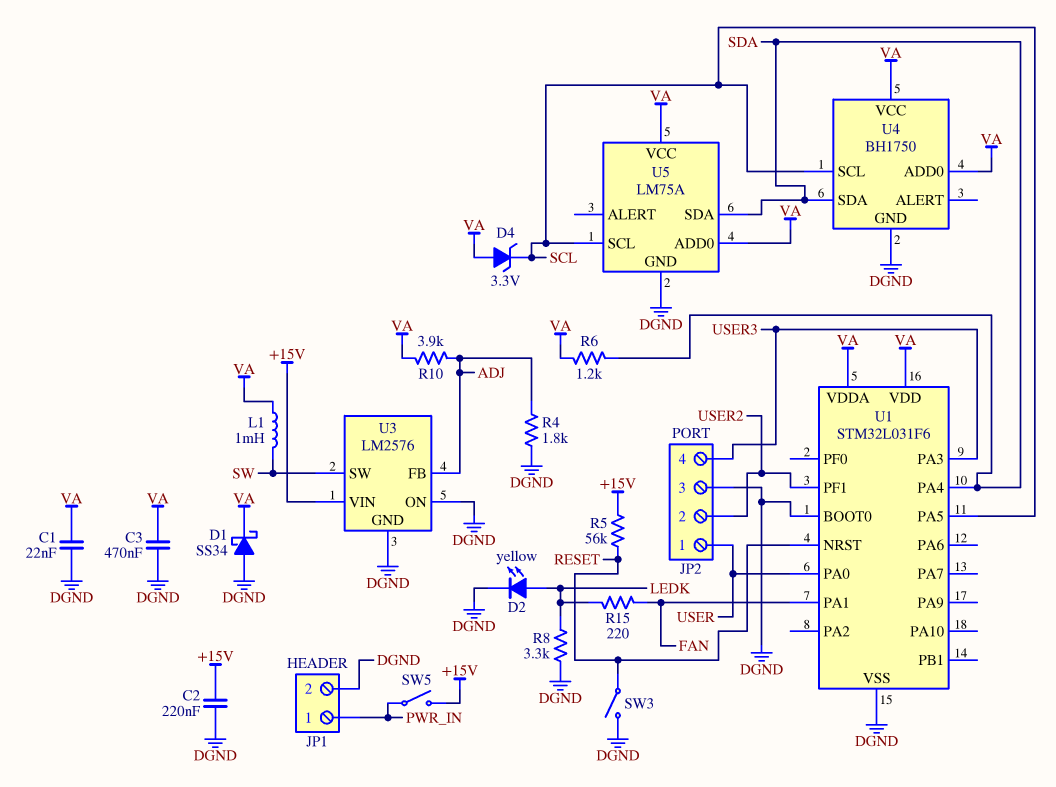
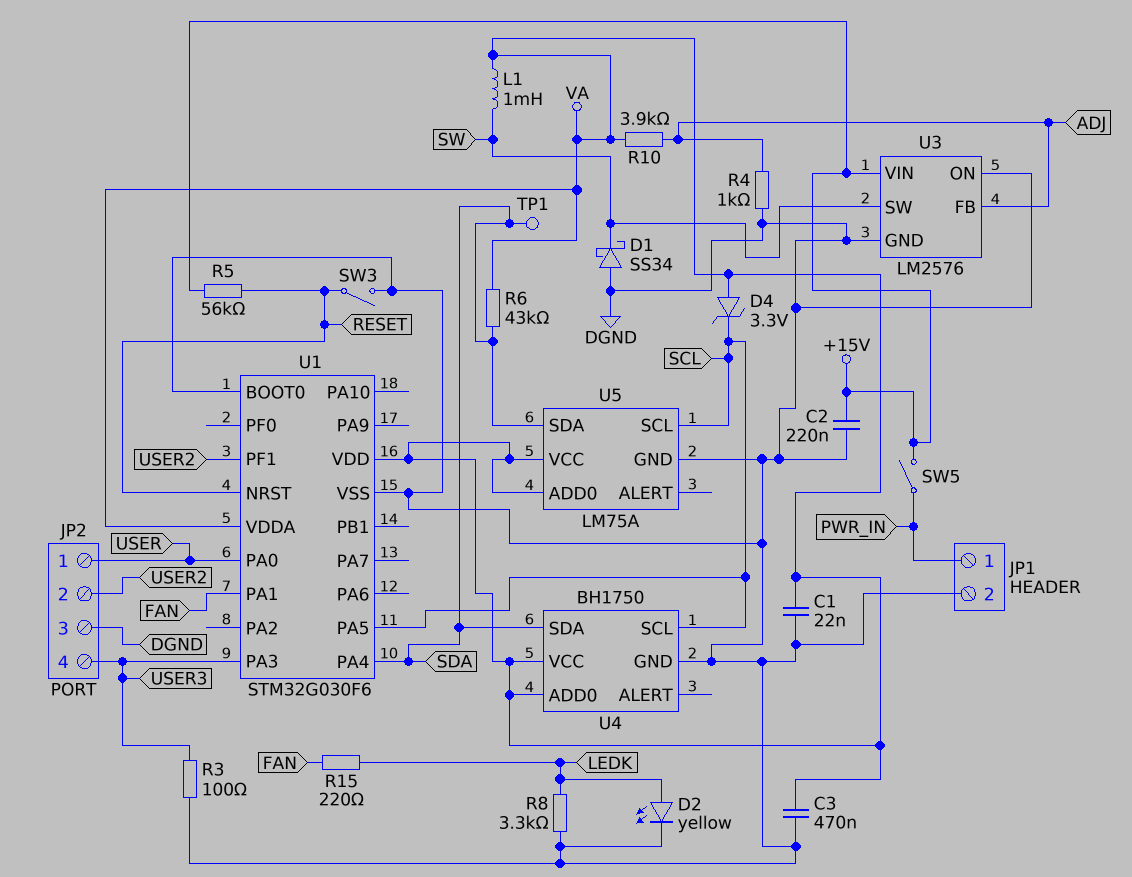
D1: schottky SS34 (A DGND, K VA) -> schottky SS34 (A DGND, K SW)
R3: none -> 100 (DGND, USER3)
R4: 1.8k (ADJ, DGND) -> 1k (ADJ, DGND)
R6: 1.2k (SDA, VA) -> 43k (SDA, VA)
TP1: none -> test point (SDA)
U1: STM32L031F6 -> STM32G030F6

